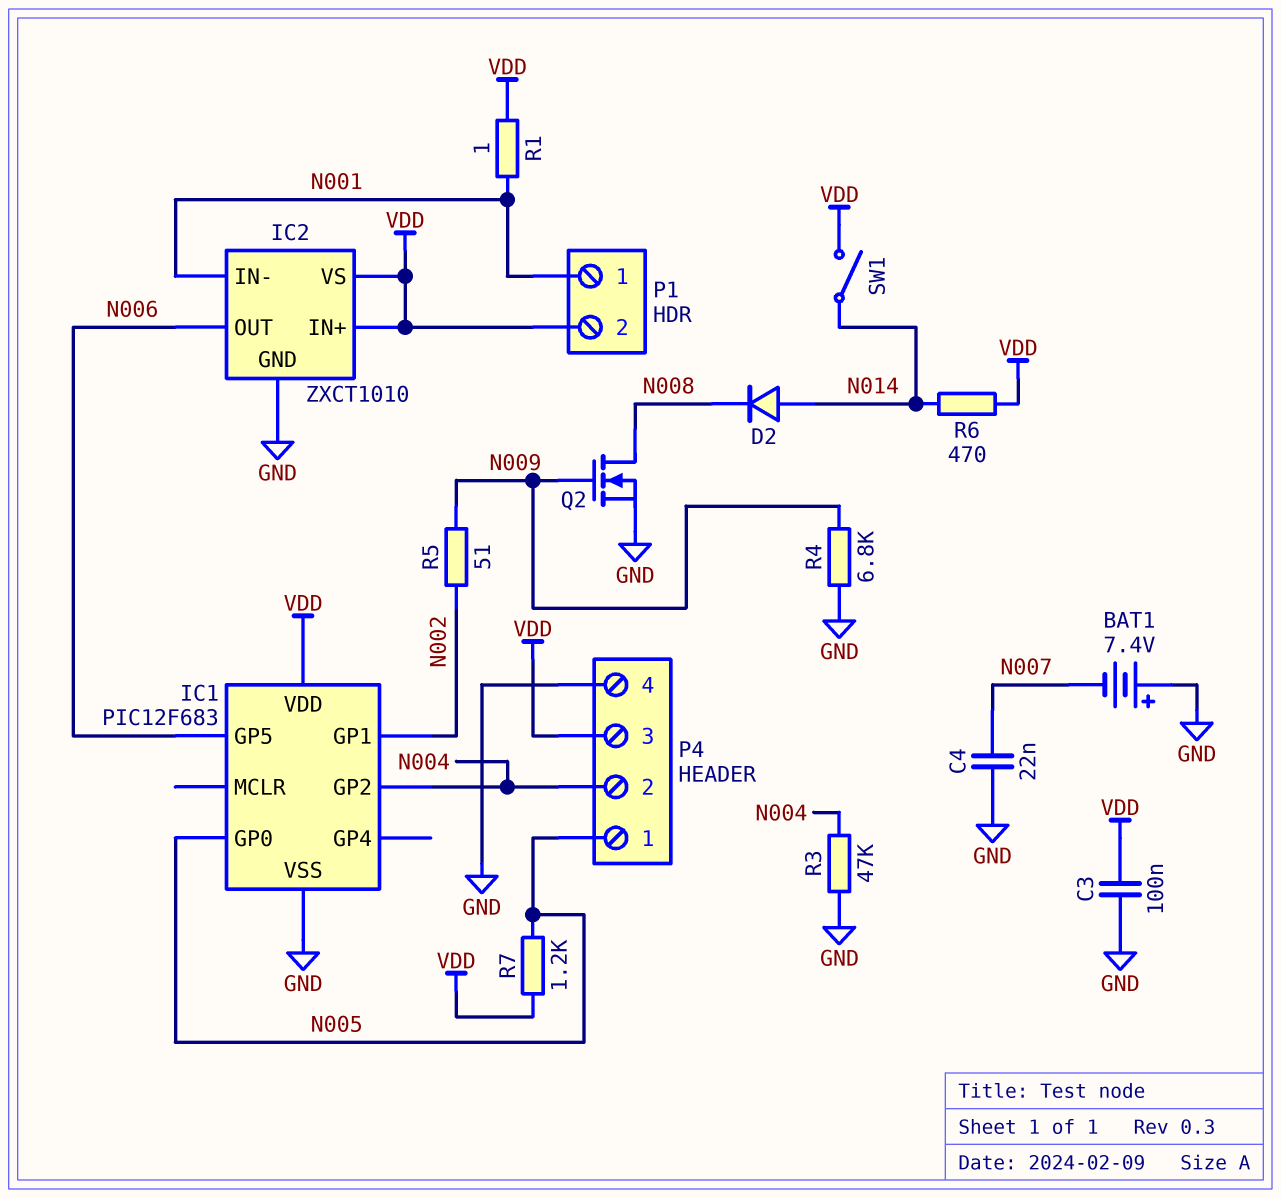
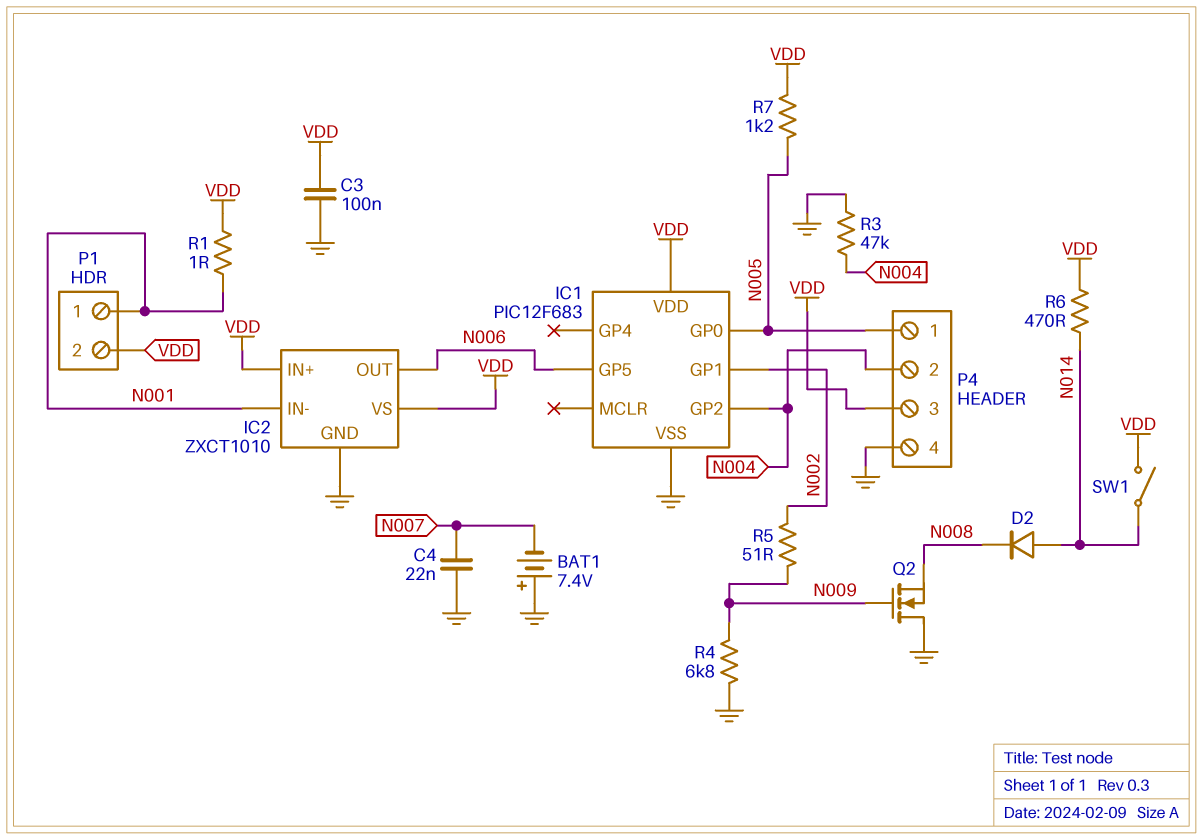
Q2: NMOS (G N009, D N008, S GND) -> NMOS (G N009, D GND, S N008)

